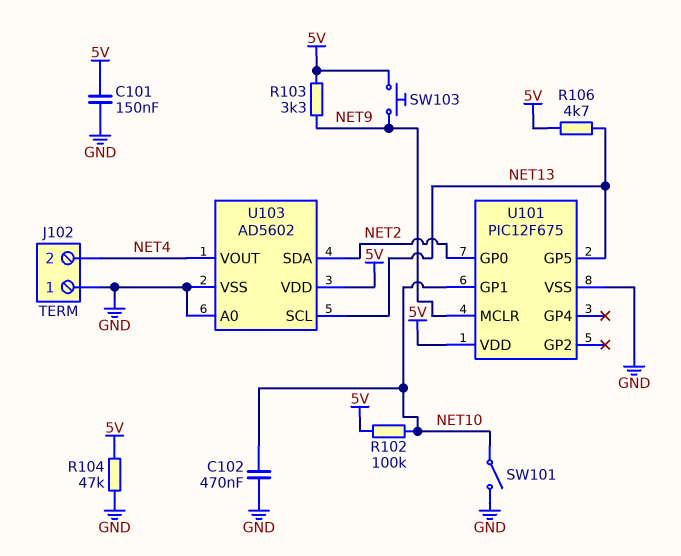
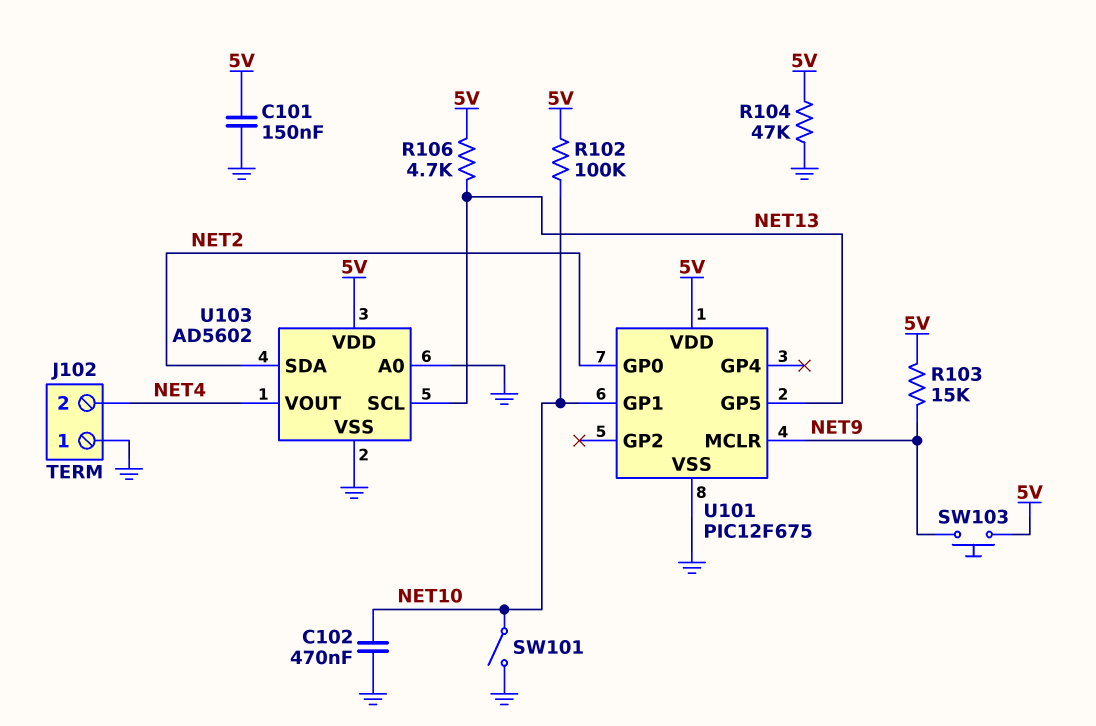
R103: 3.3k (5V, NET9) -> 15k (5V, NET9)

